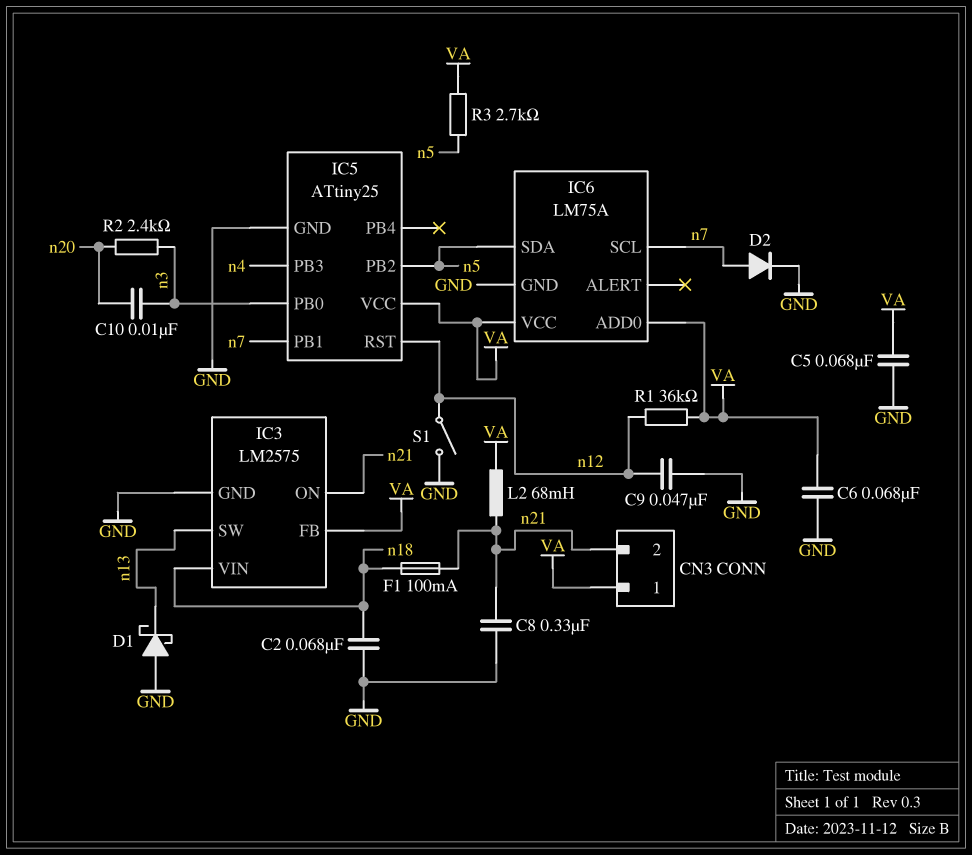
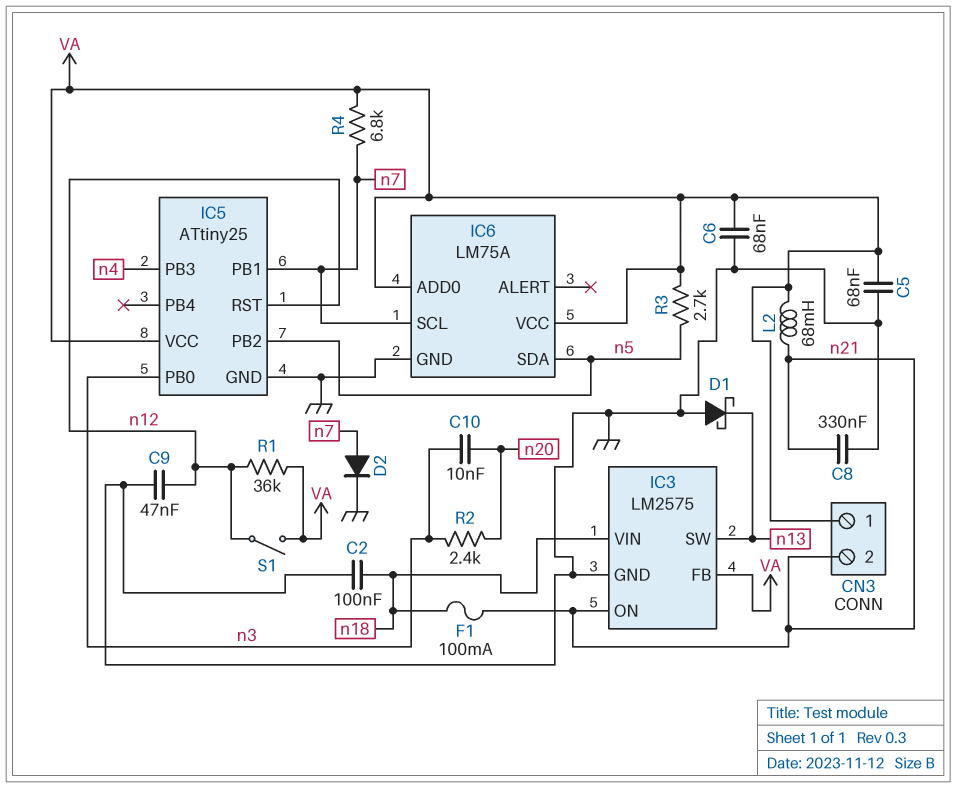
C2: 68nF (GND, n18) -> 100nF (GND, n18)
R4: none -> 6.8k (VA, n7)
S1: switch (GND, n12) -> switch (VA, n12)

